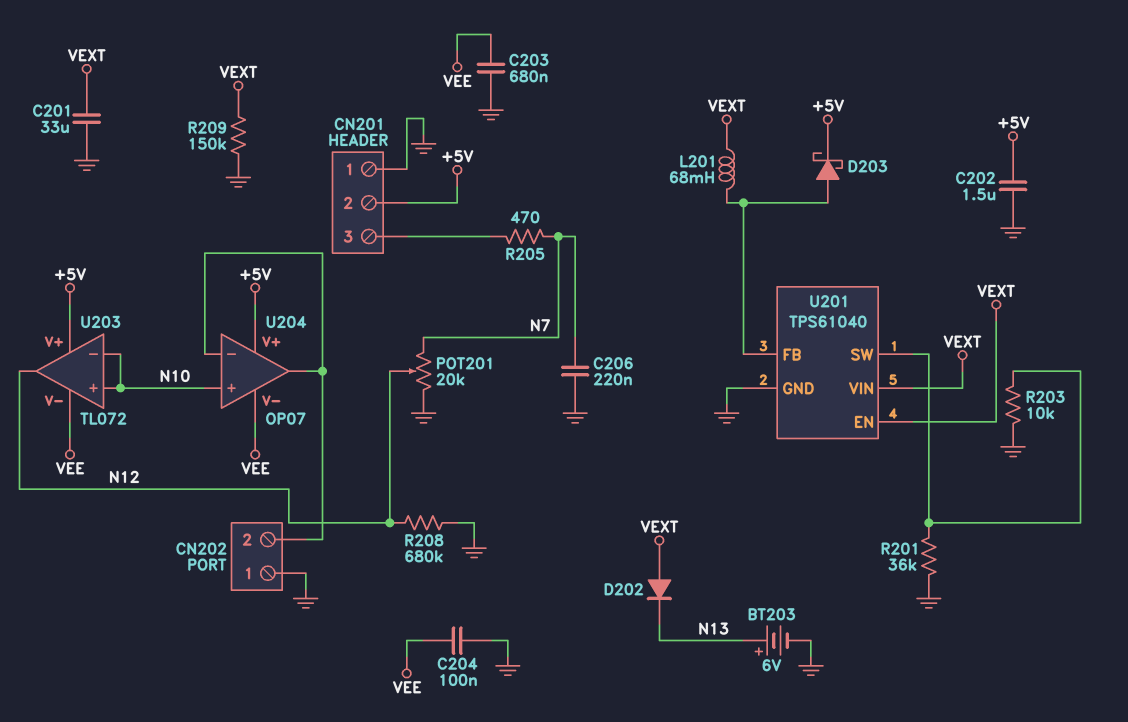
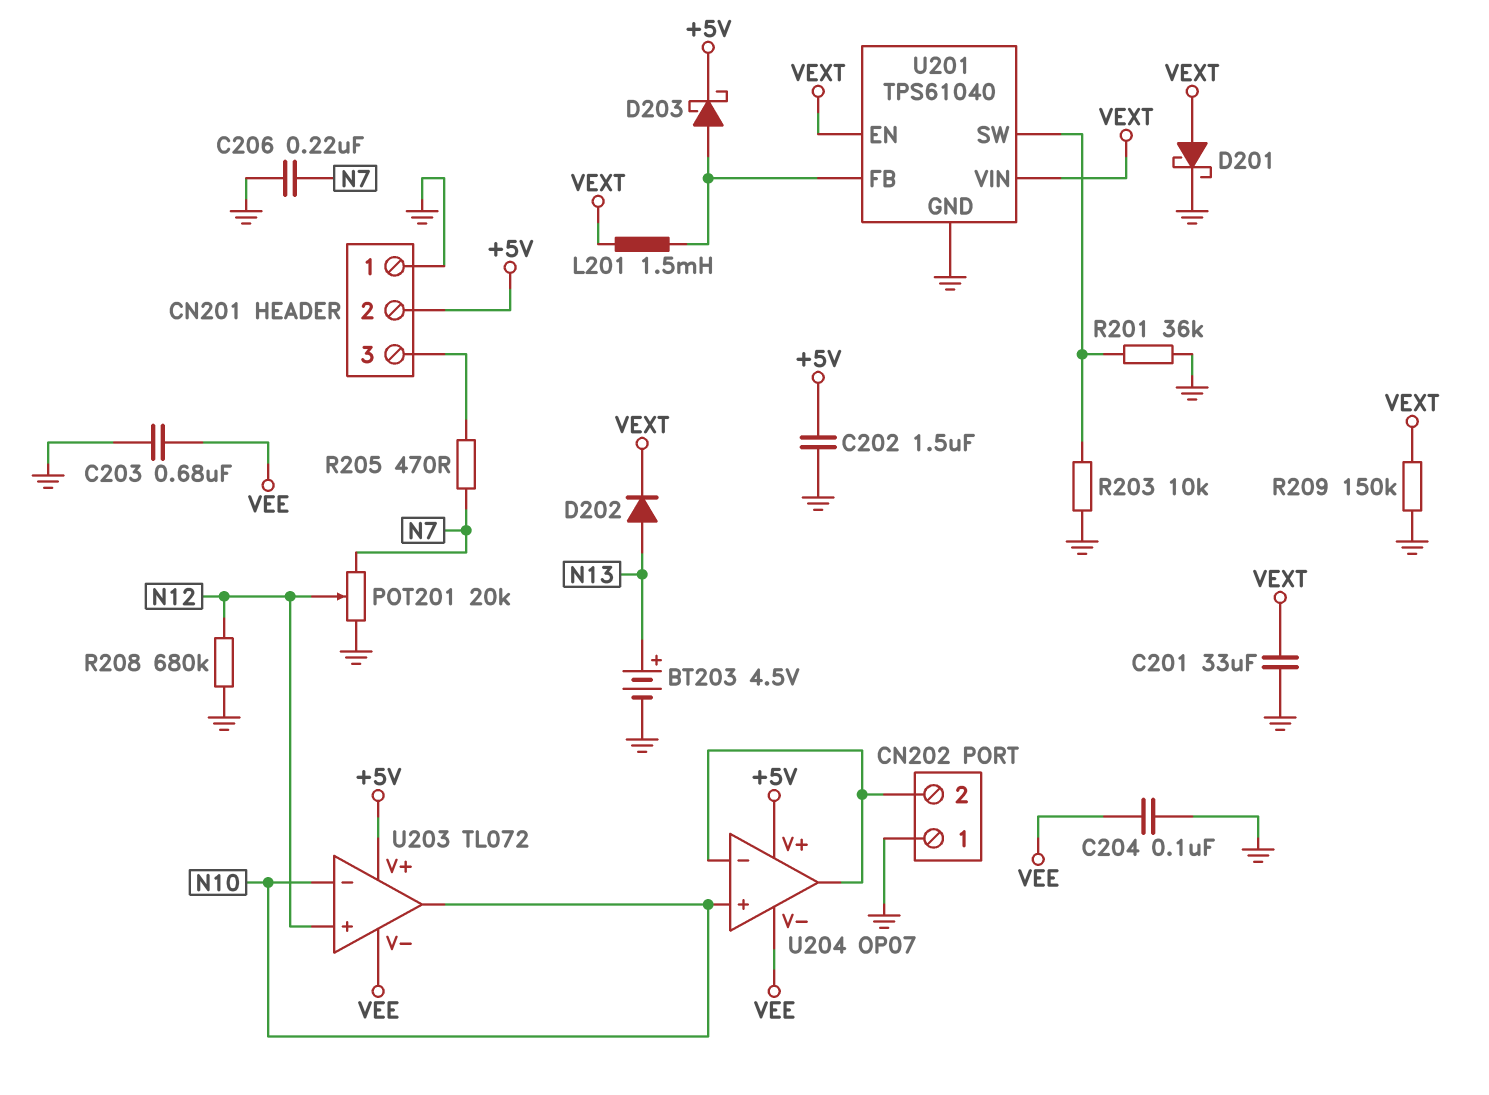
BT203: 6V (plus N13, minus GND) -> 4.5V (plus N13, minus GND)
D201: none -> schottky (A VEXT, K GND)
D202: diode (A VEXT, K N13) -> diode (A N13, K VEXT)
L201: 68mH (U201/FB, VEXT) -> 1.5mH (U201/FB, VEXT)
U203 pin in+: N10 -> N12
U203 pin out: N12 -> N10

